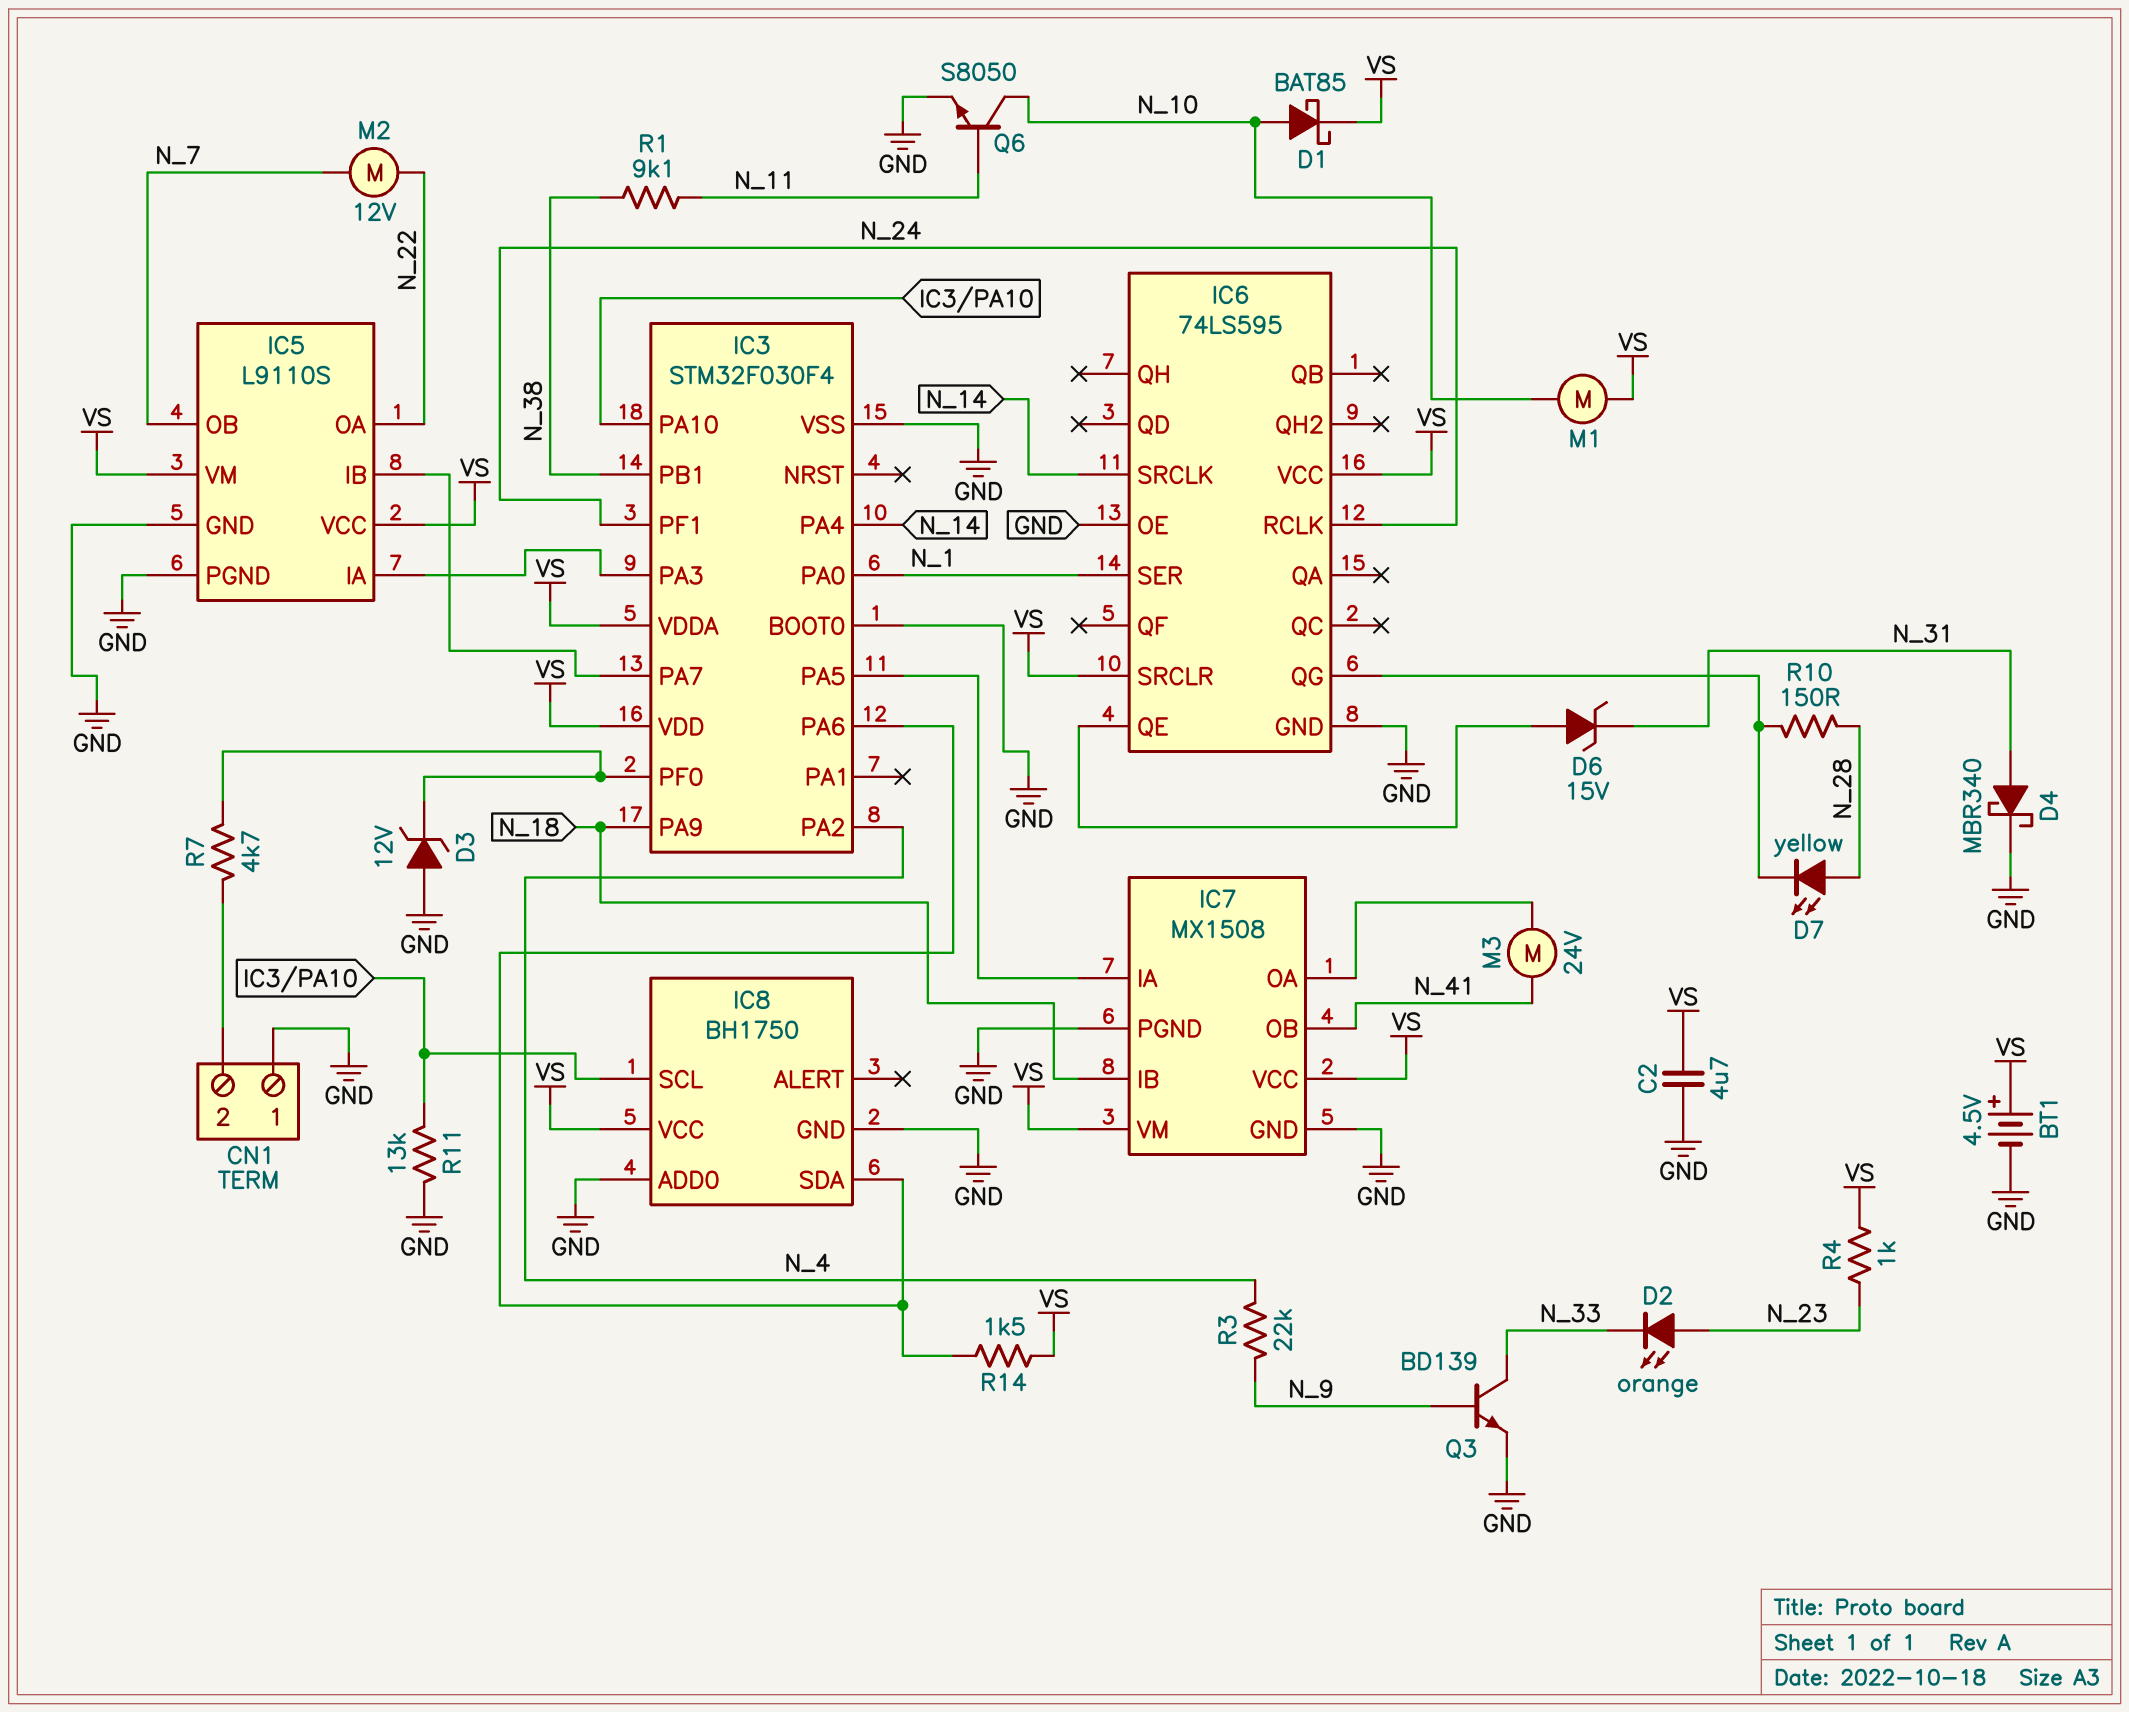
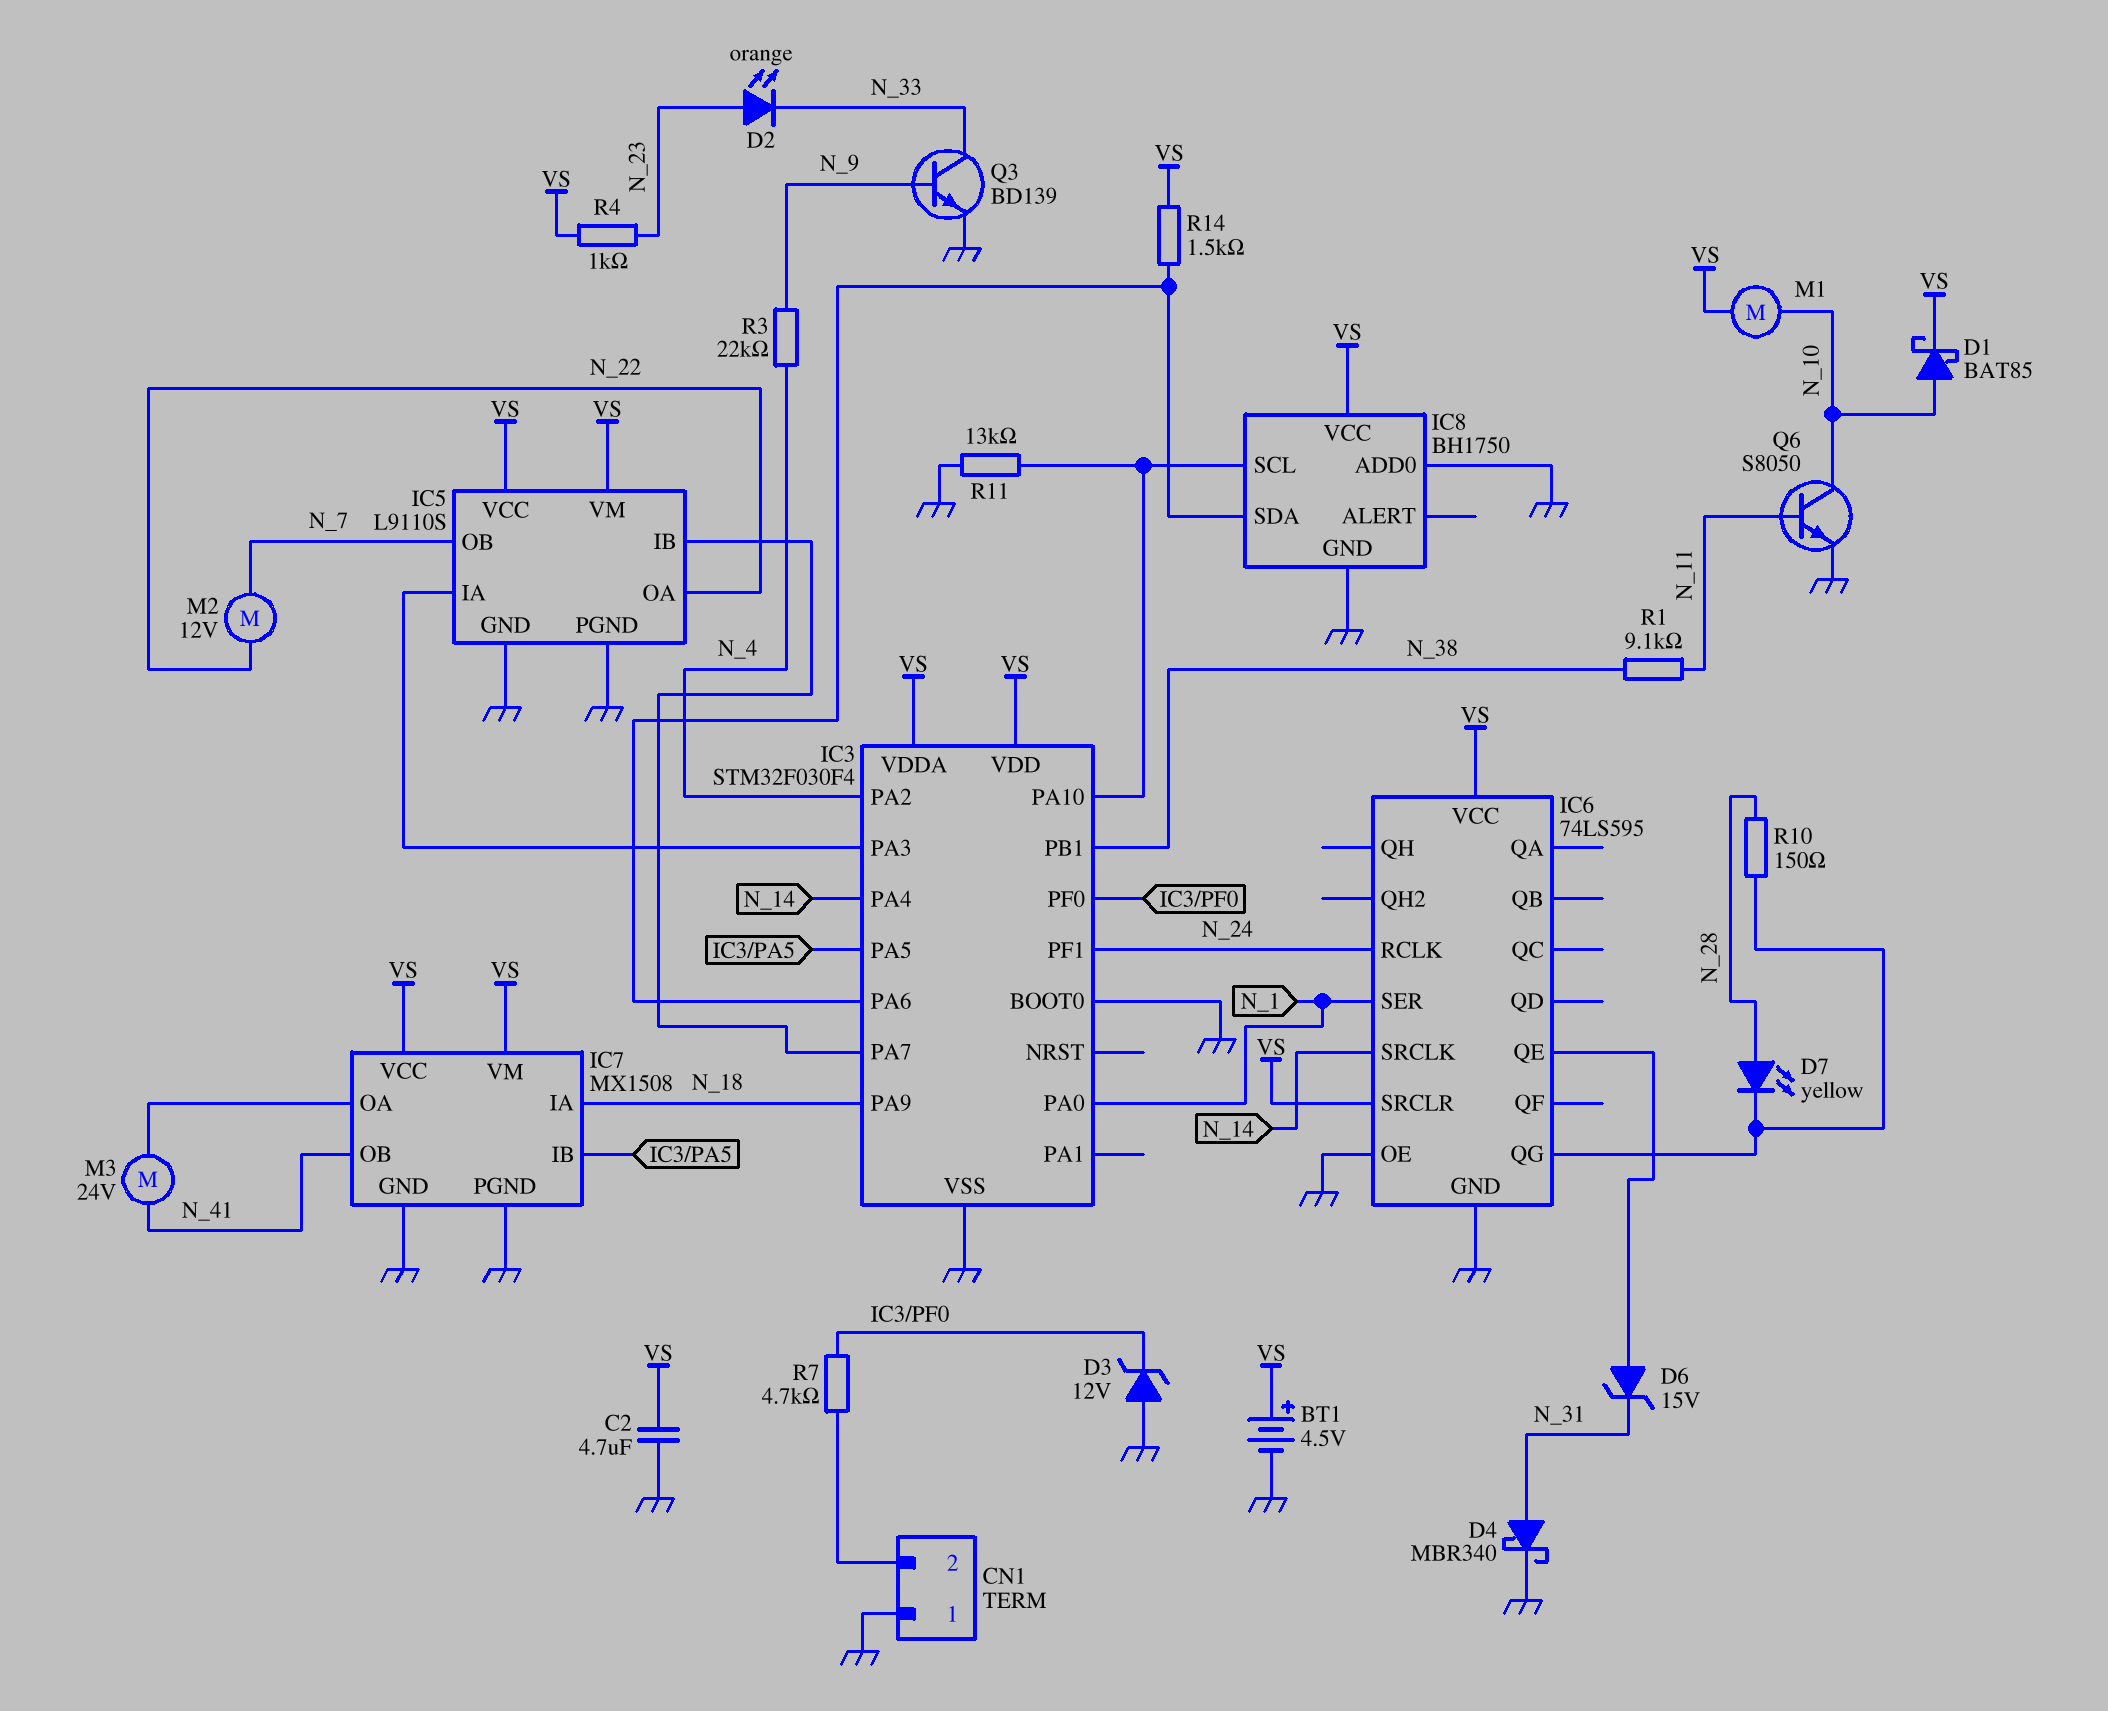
IC7 pin IA: IC3/PA5 -> N_18
IC7 pin IB: N_18 -> IC3/PA5

